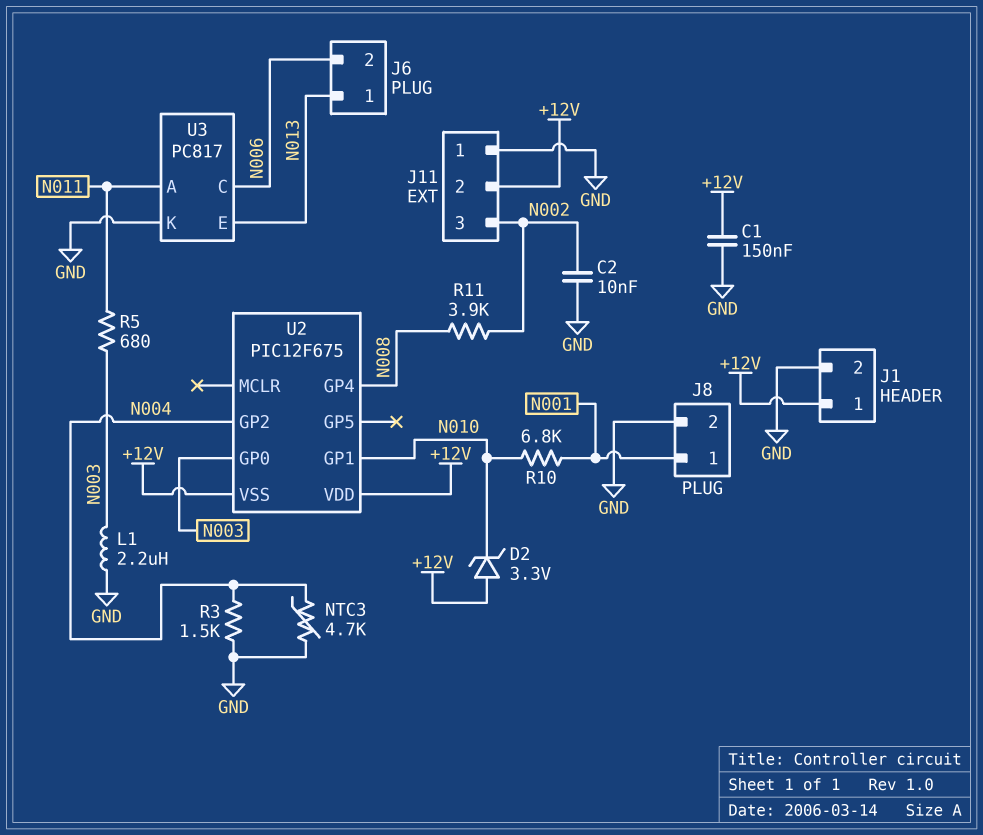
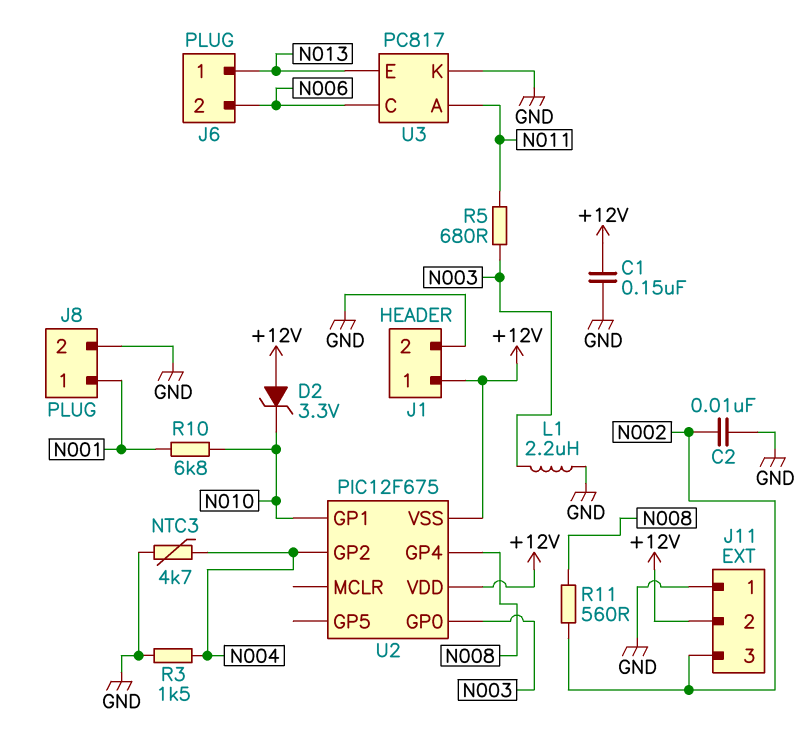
R11: 3.9k (N002, N008) -> 560 (N002, N008)

